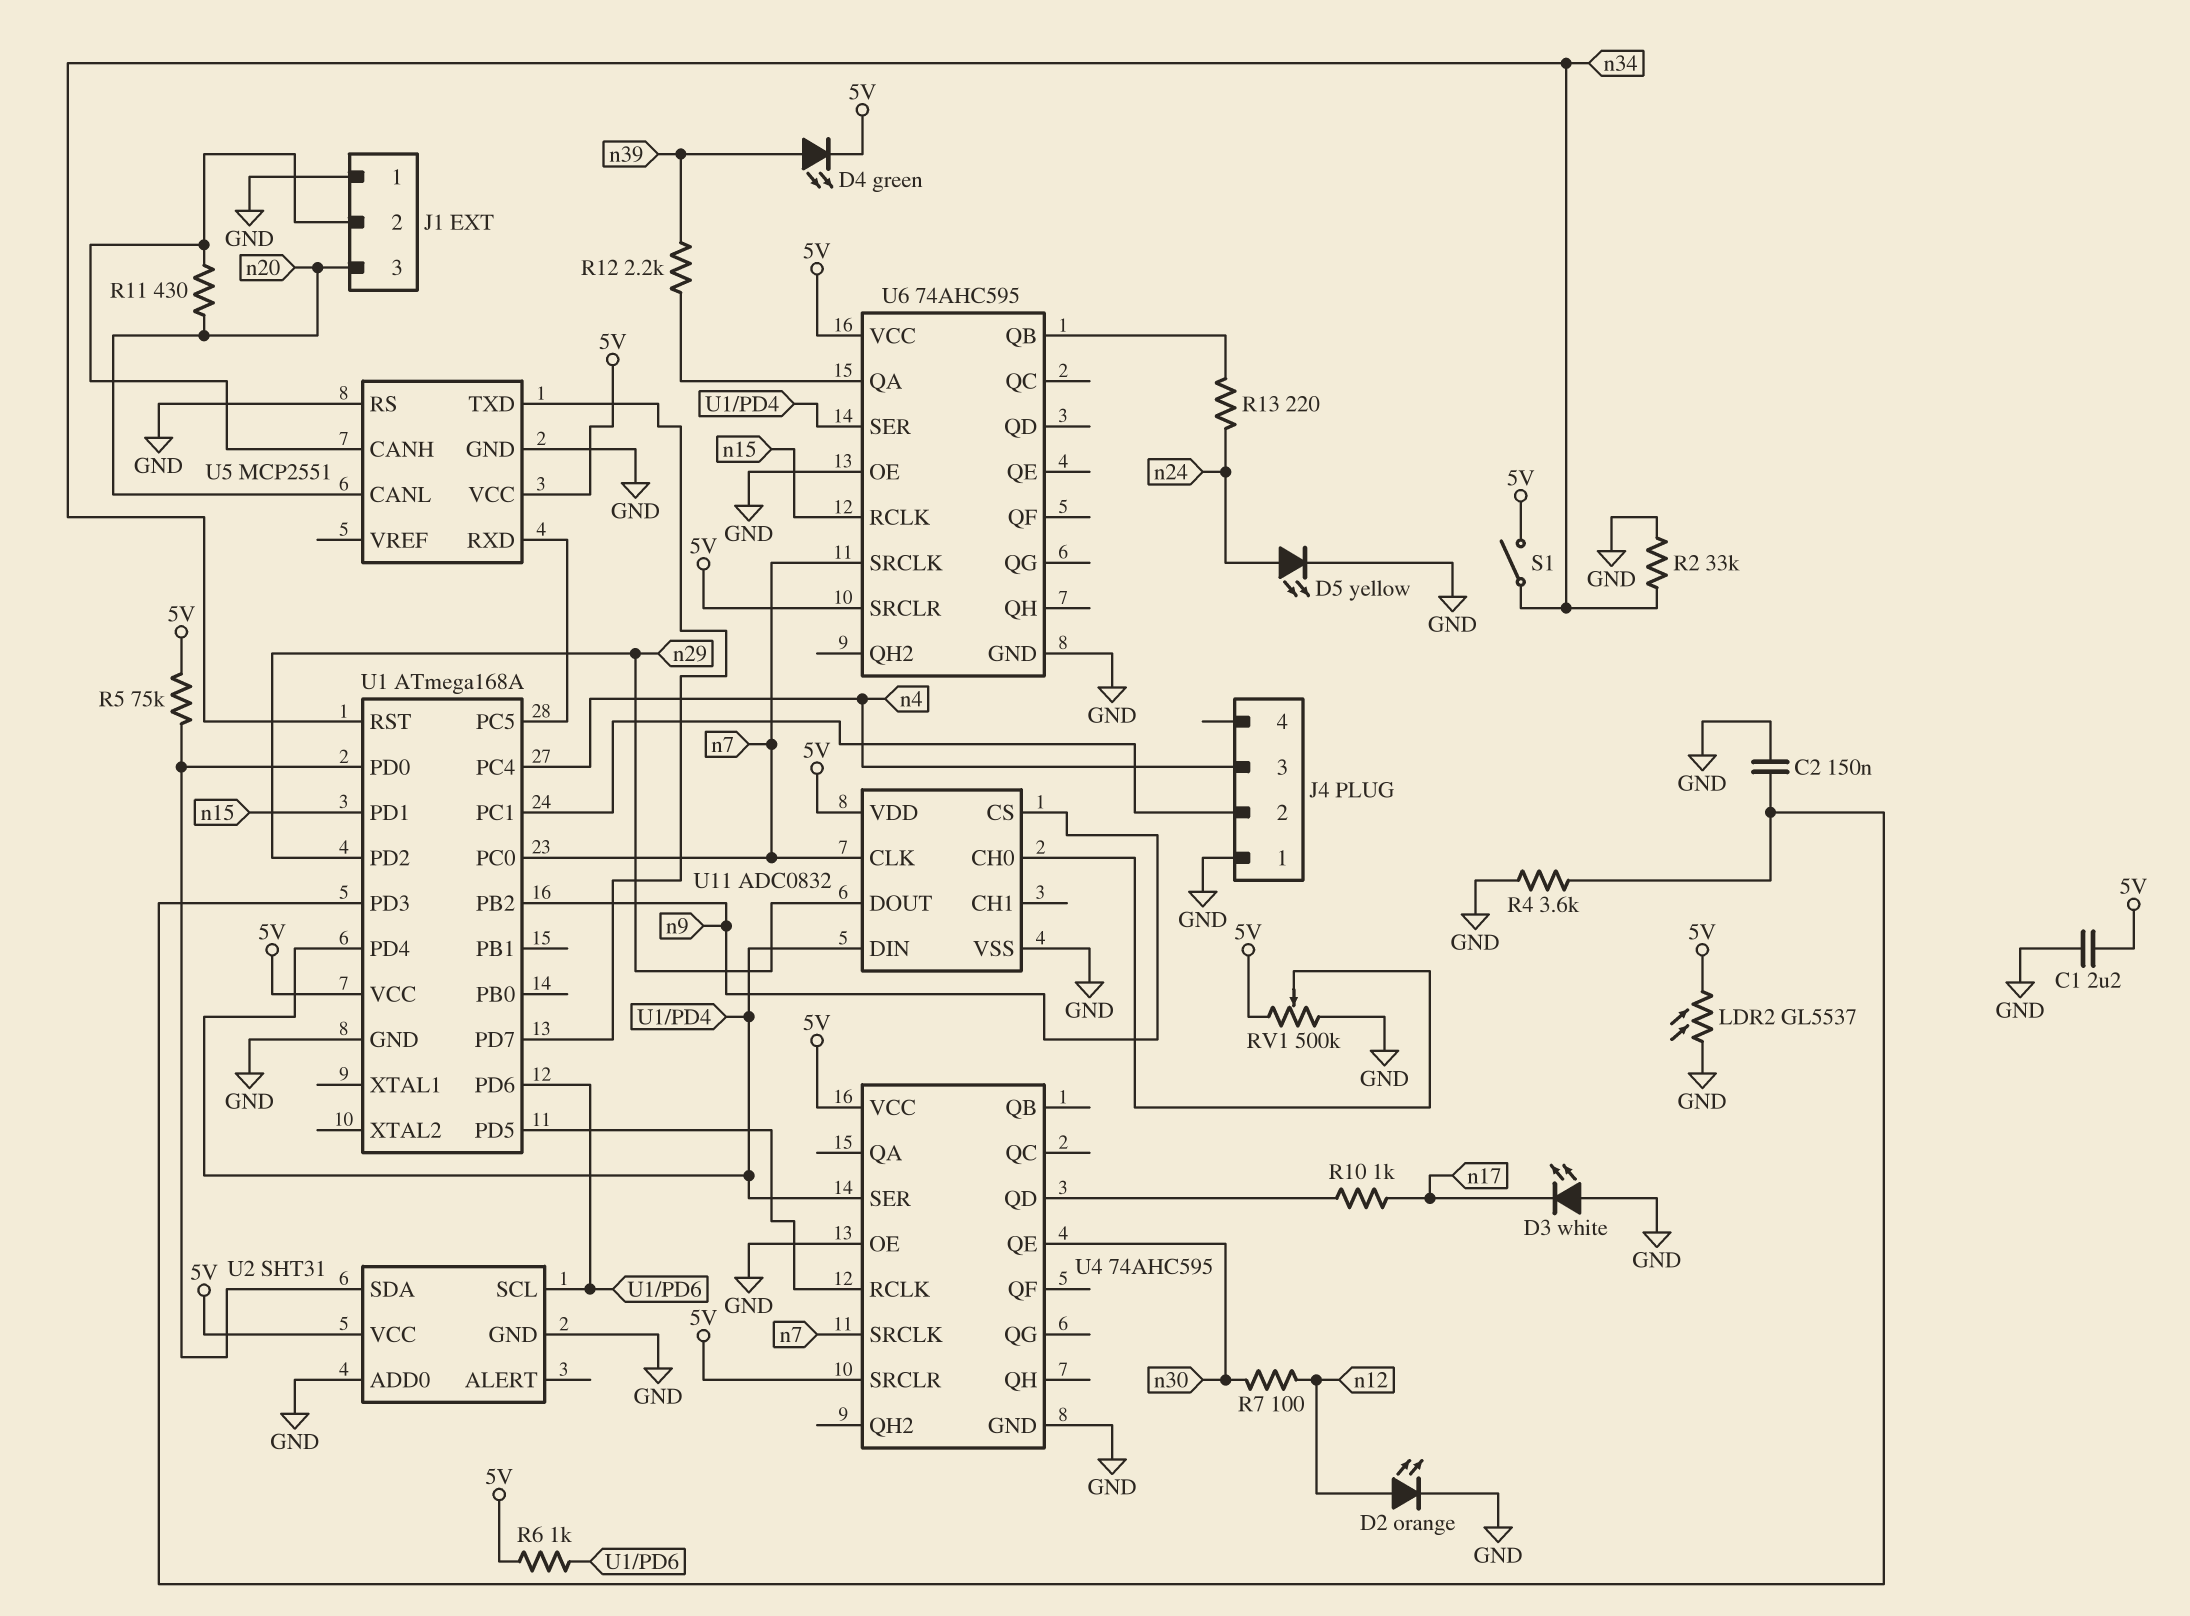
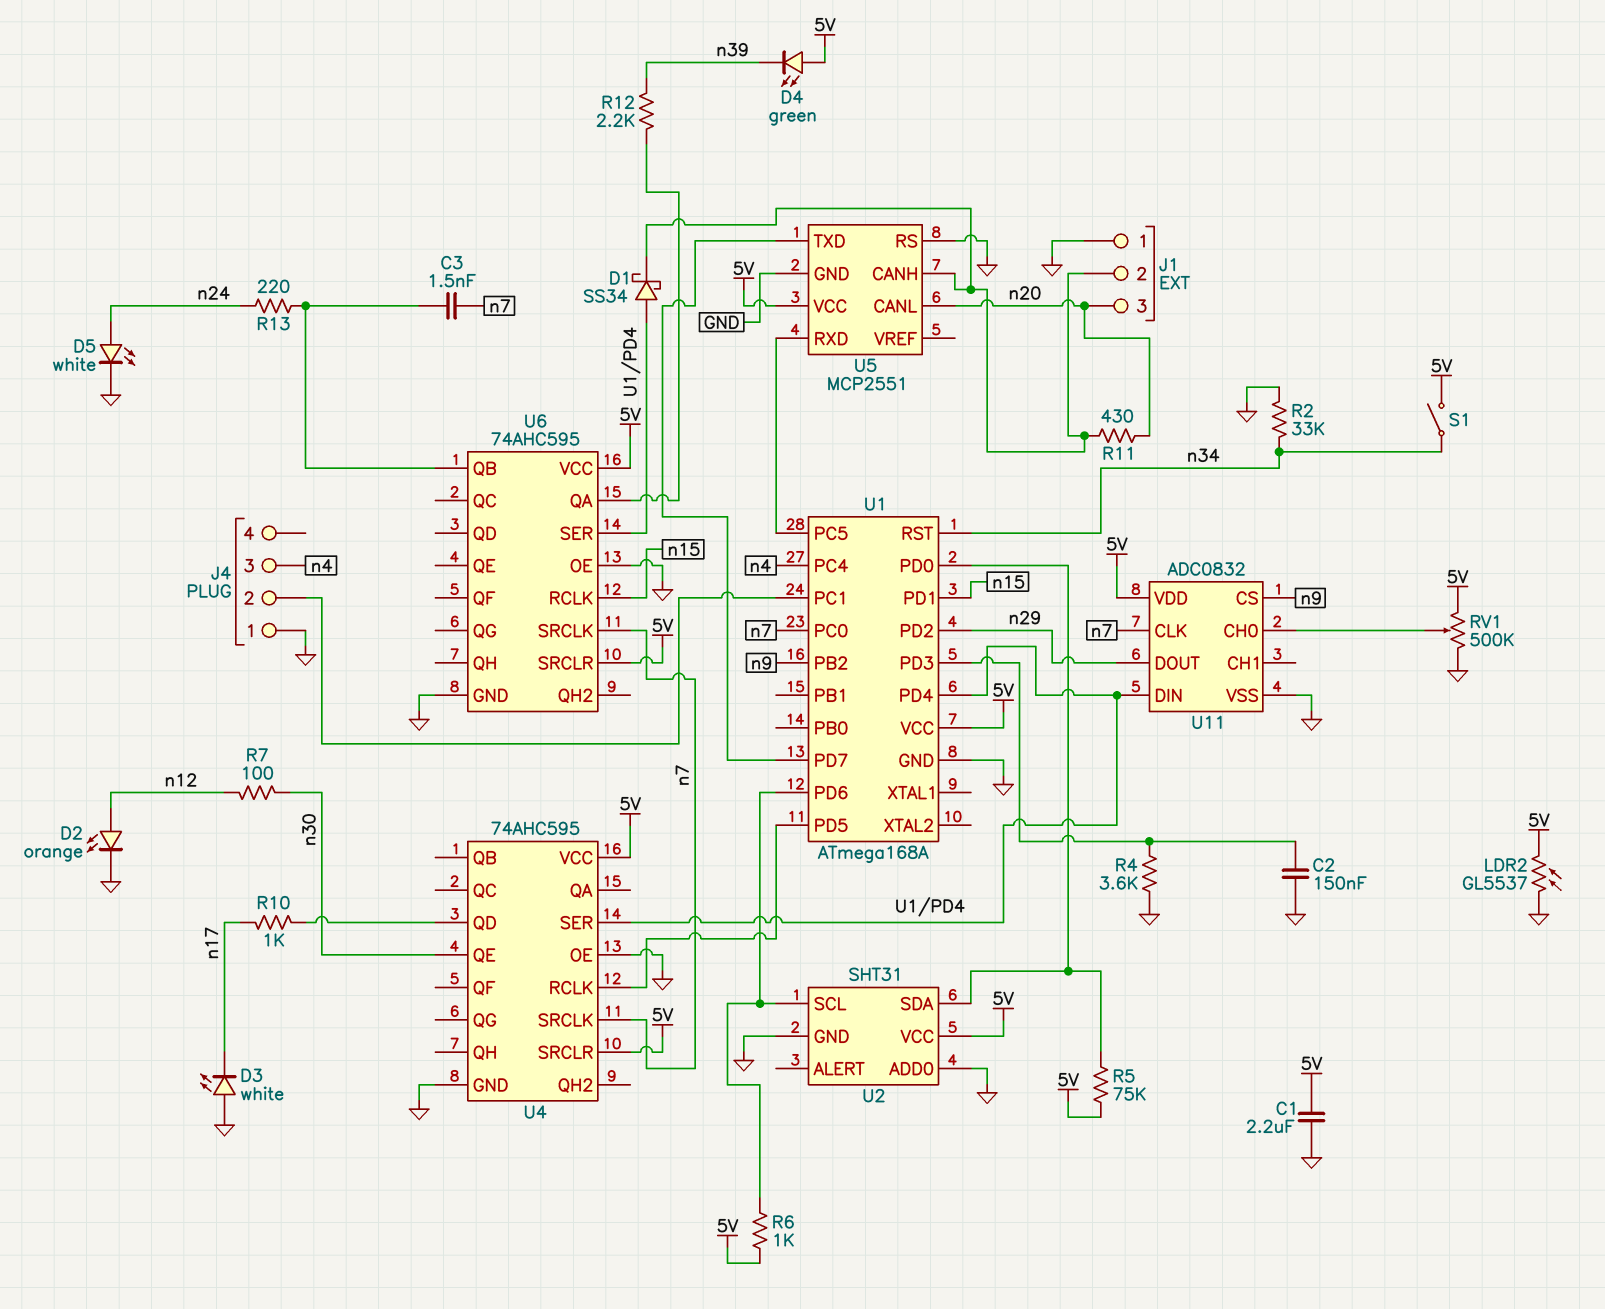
C3: none -> 1.5nF (U6/QB, n7)
D1: none -> schottky SS34 (A U1/PD4, K J1/2)
D4: LED green (A n39, K 5V) -> LED green (A 5V, K n39)
D5: LED yellow (A n24, K GND) -> LED white (A n24, K GND)

